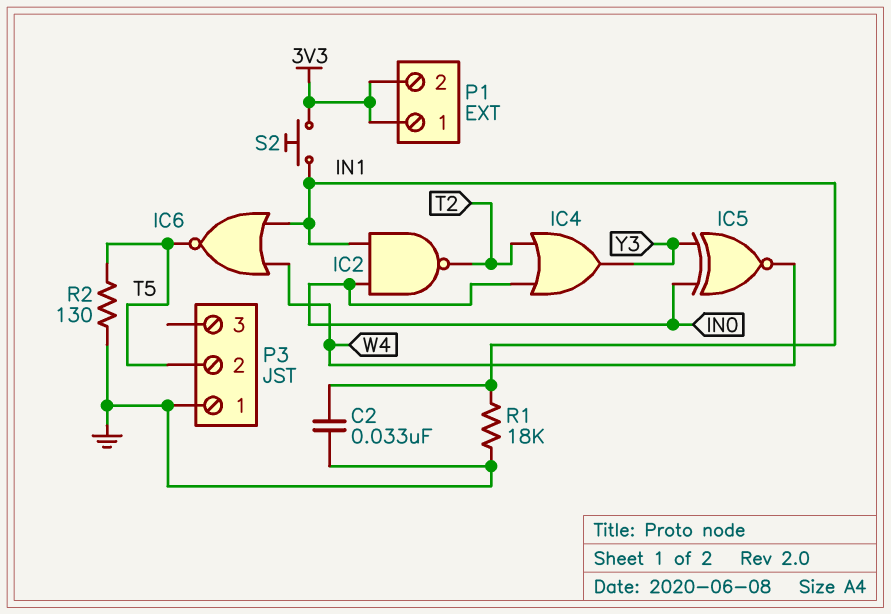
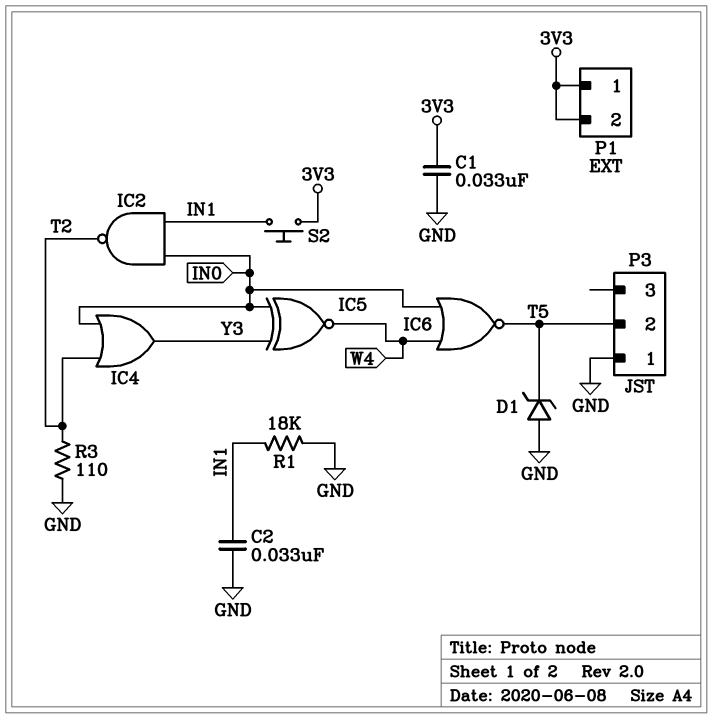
C1: none -> 33nF (3V3, GND)
D1: none -> zener (A GND, K T5)
IC6: NOR (in IN1, in W4, out T5) -> NOR (in IN0, in W4, out T5)
R2: 130 (GND, T5) -> none
R3: none -> 110 (GND, T2)

